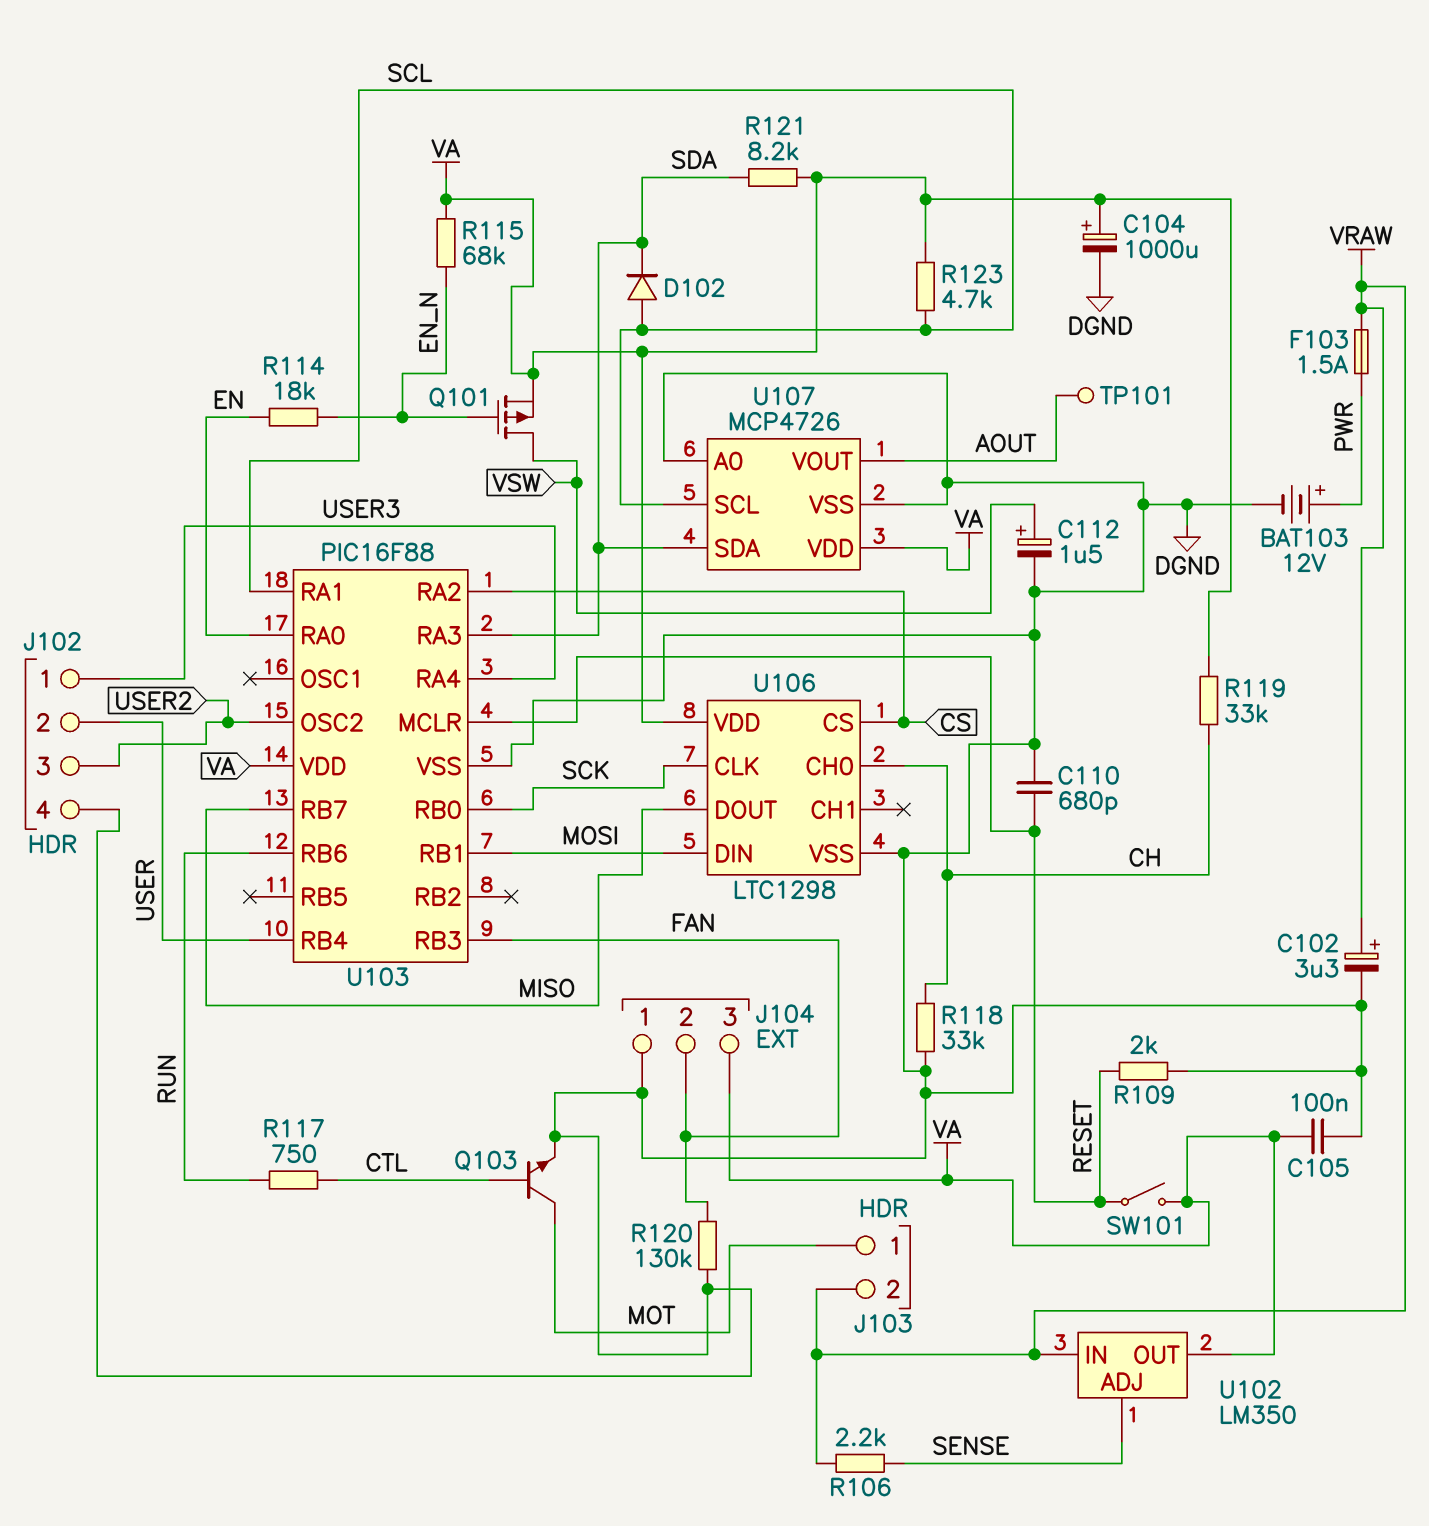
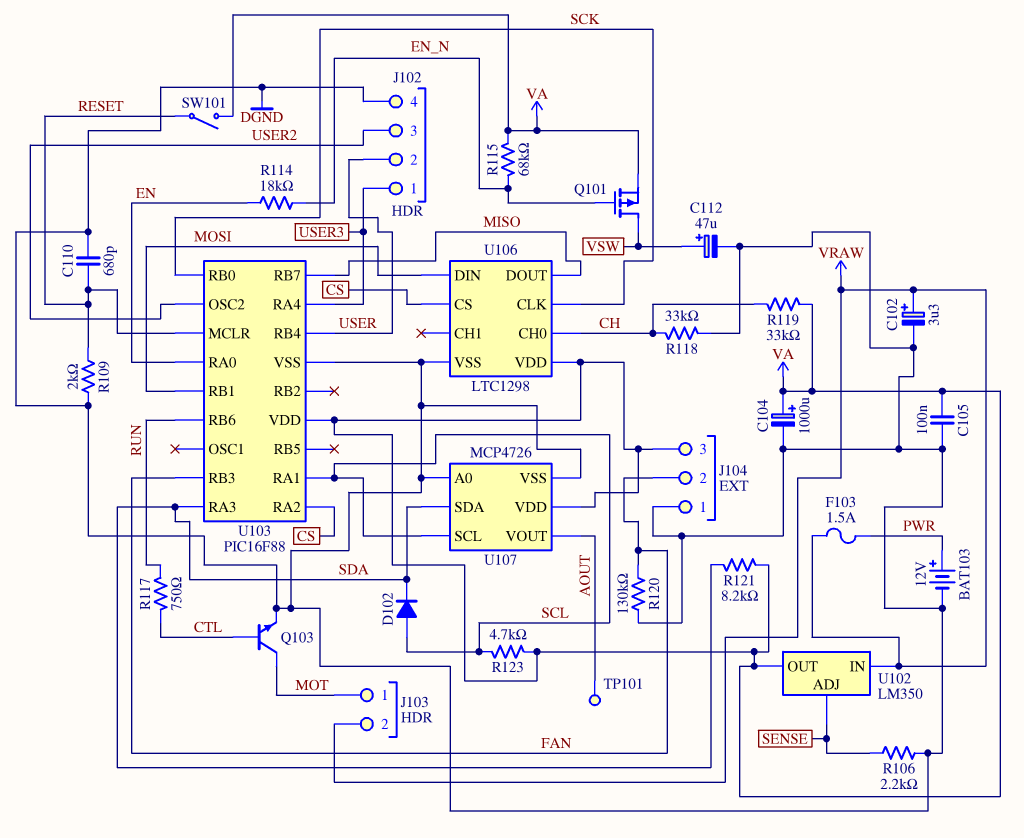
C112: 1.5uF (plus VSW, minus DGND) -> 47uF (plus VSW, minus DGND)
R106: 2.2k (SENSE, VRAW) -> 2.2k (DGND, SENSE)

